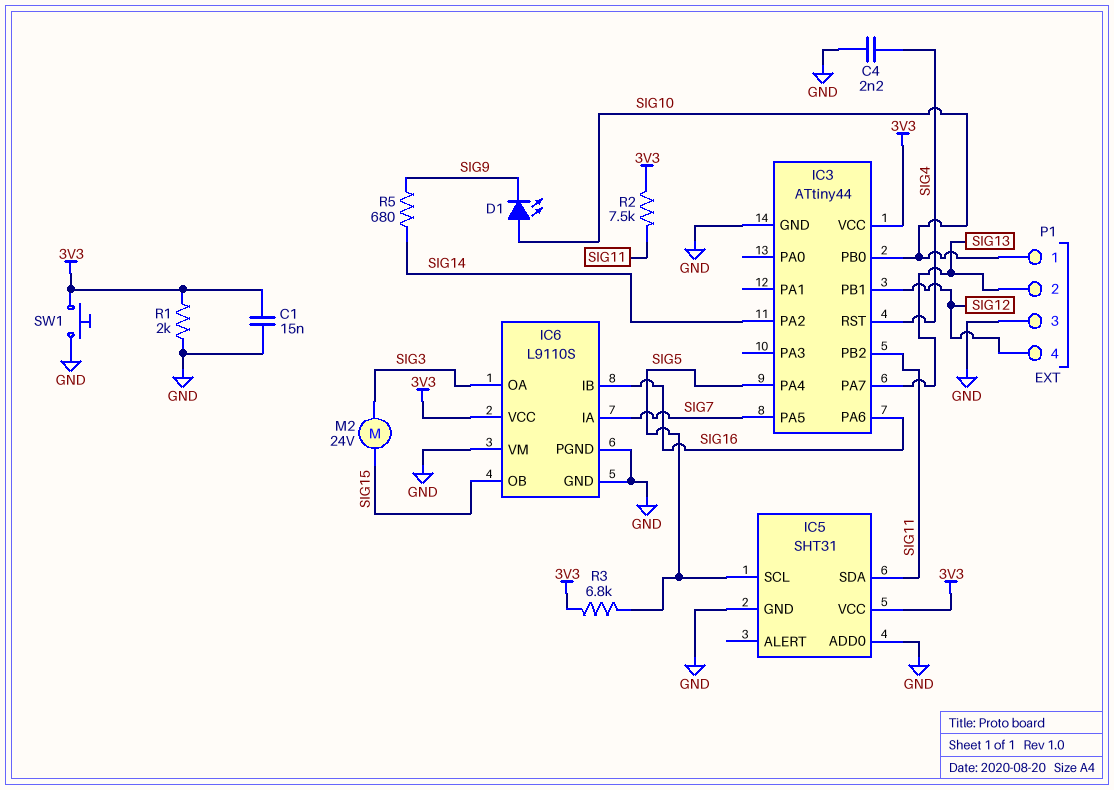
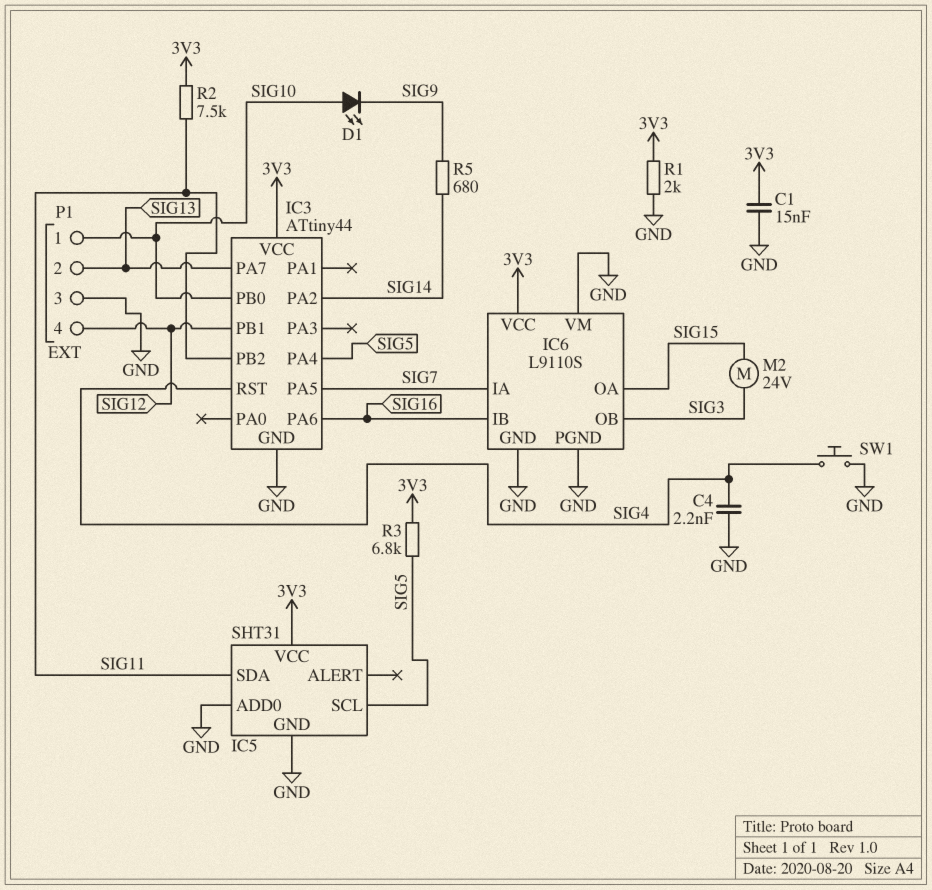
IC6 pin OA: SIG3 -> SIG15
IC6 pin OB: SIG15 -> SIG3
SW1: button (3V3, GND) -> button (GND, SIG4)

